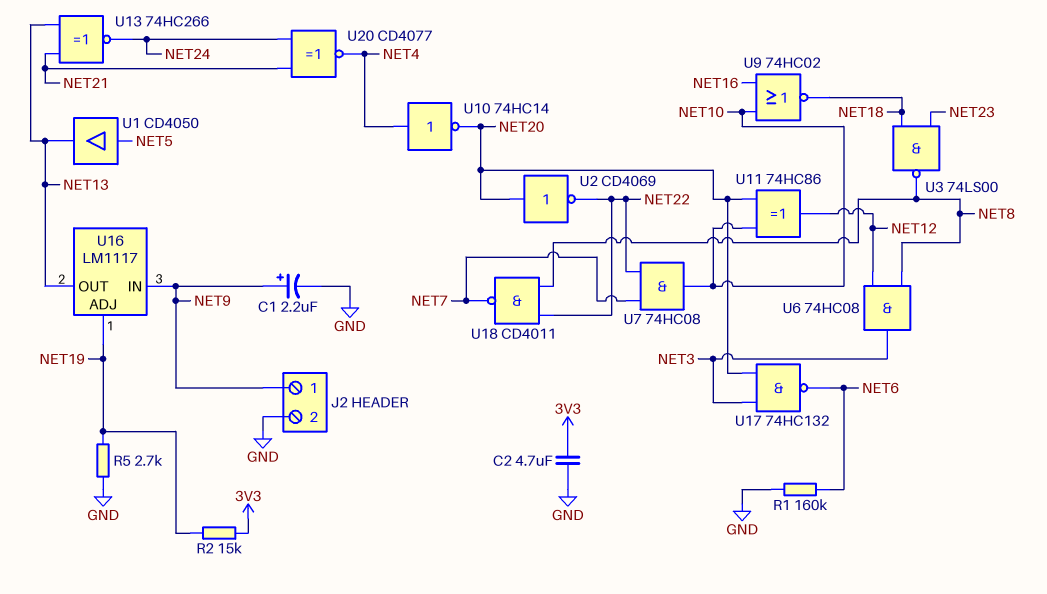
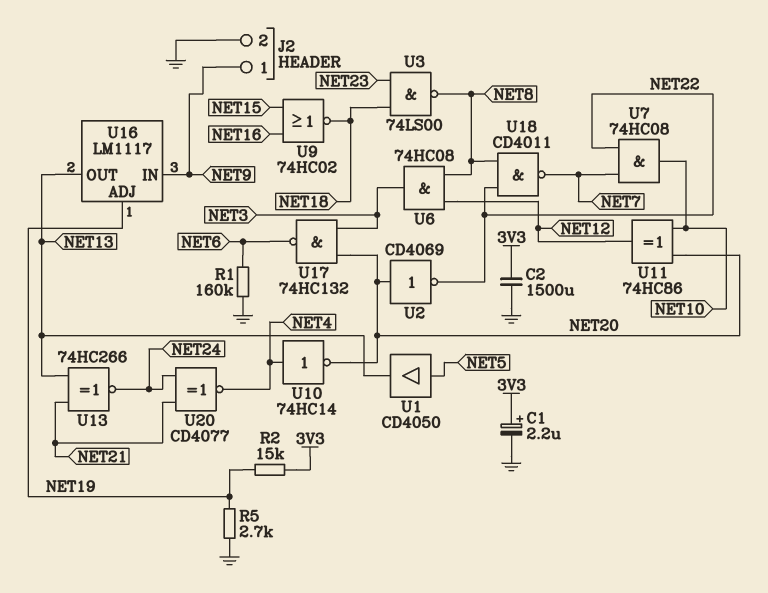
C1: 2.2uF (plus NET9, minus GND) -> 2.2uF (plus 3V3, minus GND)
C2: 4.7uF (3V3, GND) -> 1500uF (3V3, GND)
U9: NOR 74HC02 (in NET10, in NET16, out NET18) -> NOR 74HC02 (in NET15, in NET16, out NET18)

